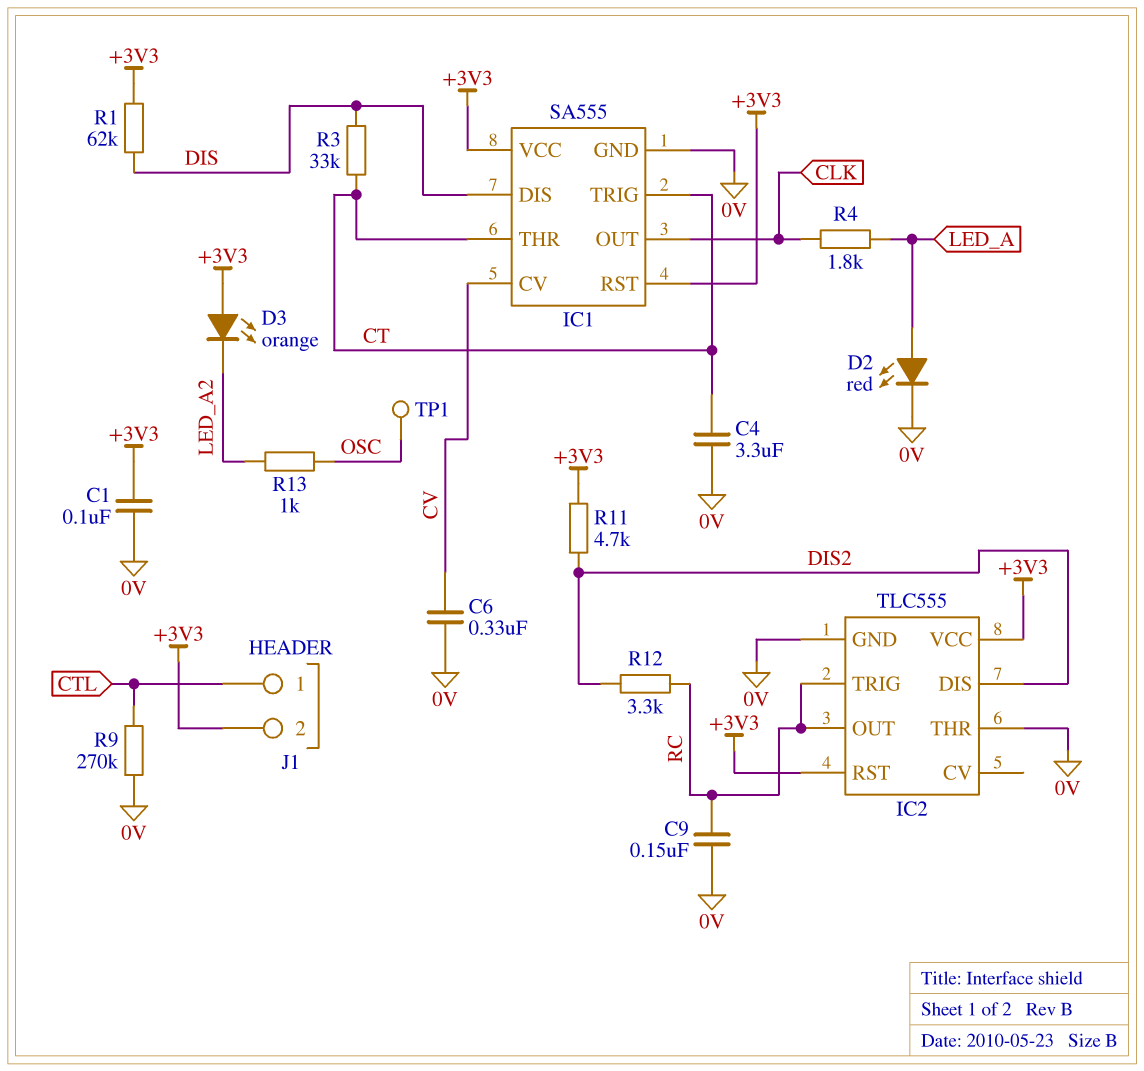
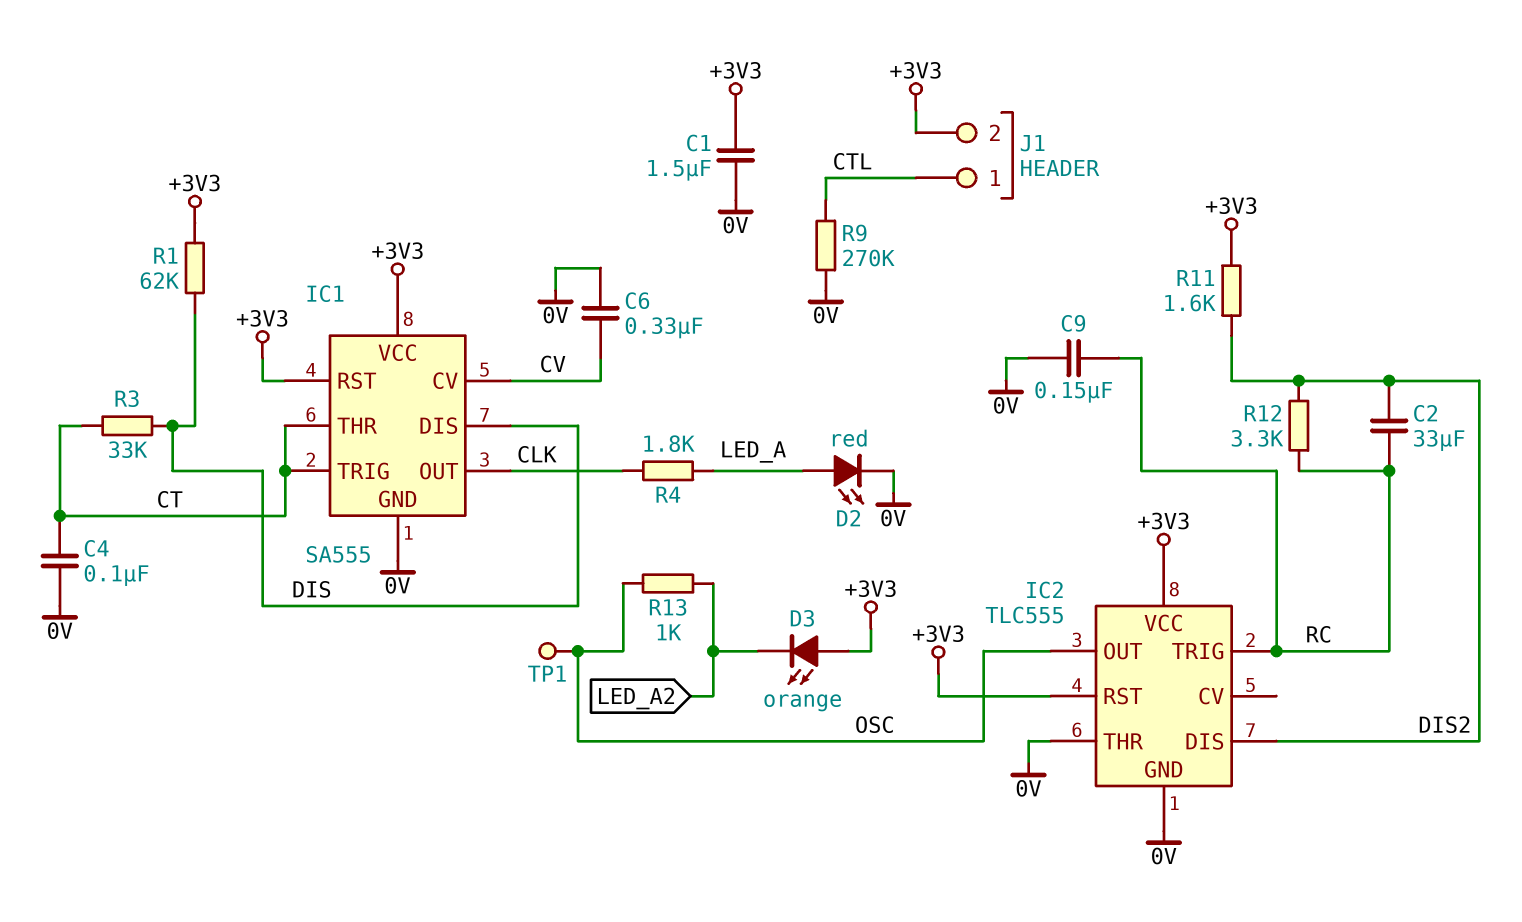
C1: 100nF (+3V3, 0V) -> 1.5uF (+3V3, 0V)
C2: none -> 33uF (DIS2, RC)
C4: 3.3uF (0V, CT) -> 100nF (0V, CT)
IC2 pin OUT: RC -> OSC
R11: 4.7k (+3V3, DIS2) -> 1.6k (+3V3, DIS2)

